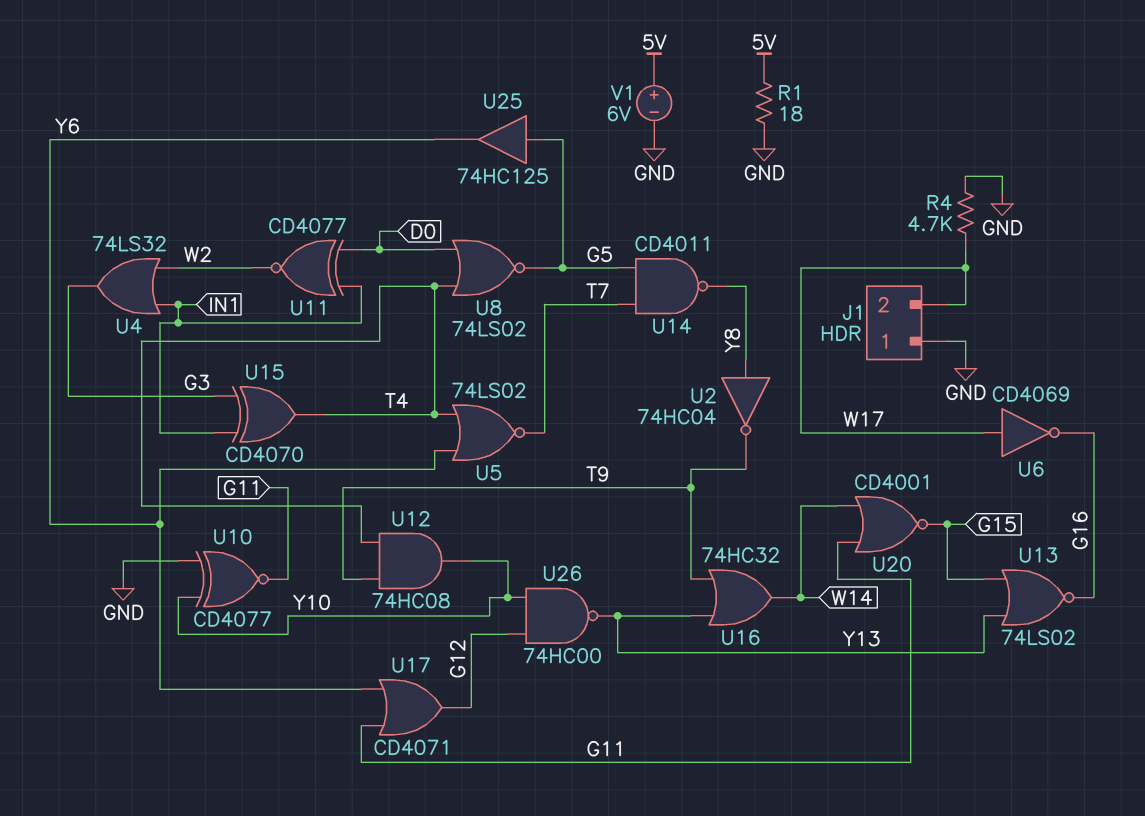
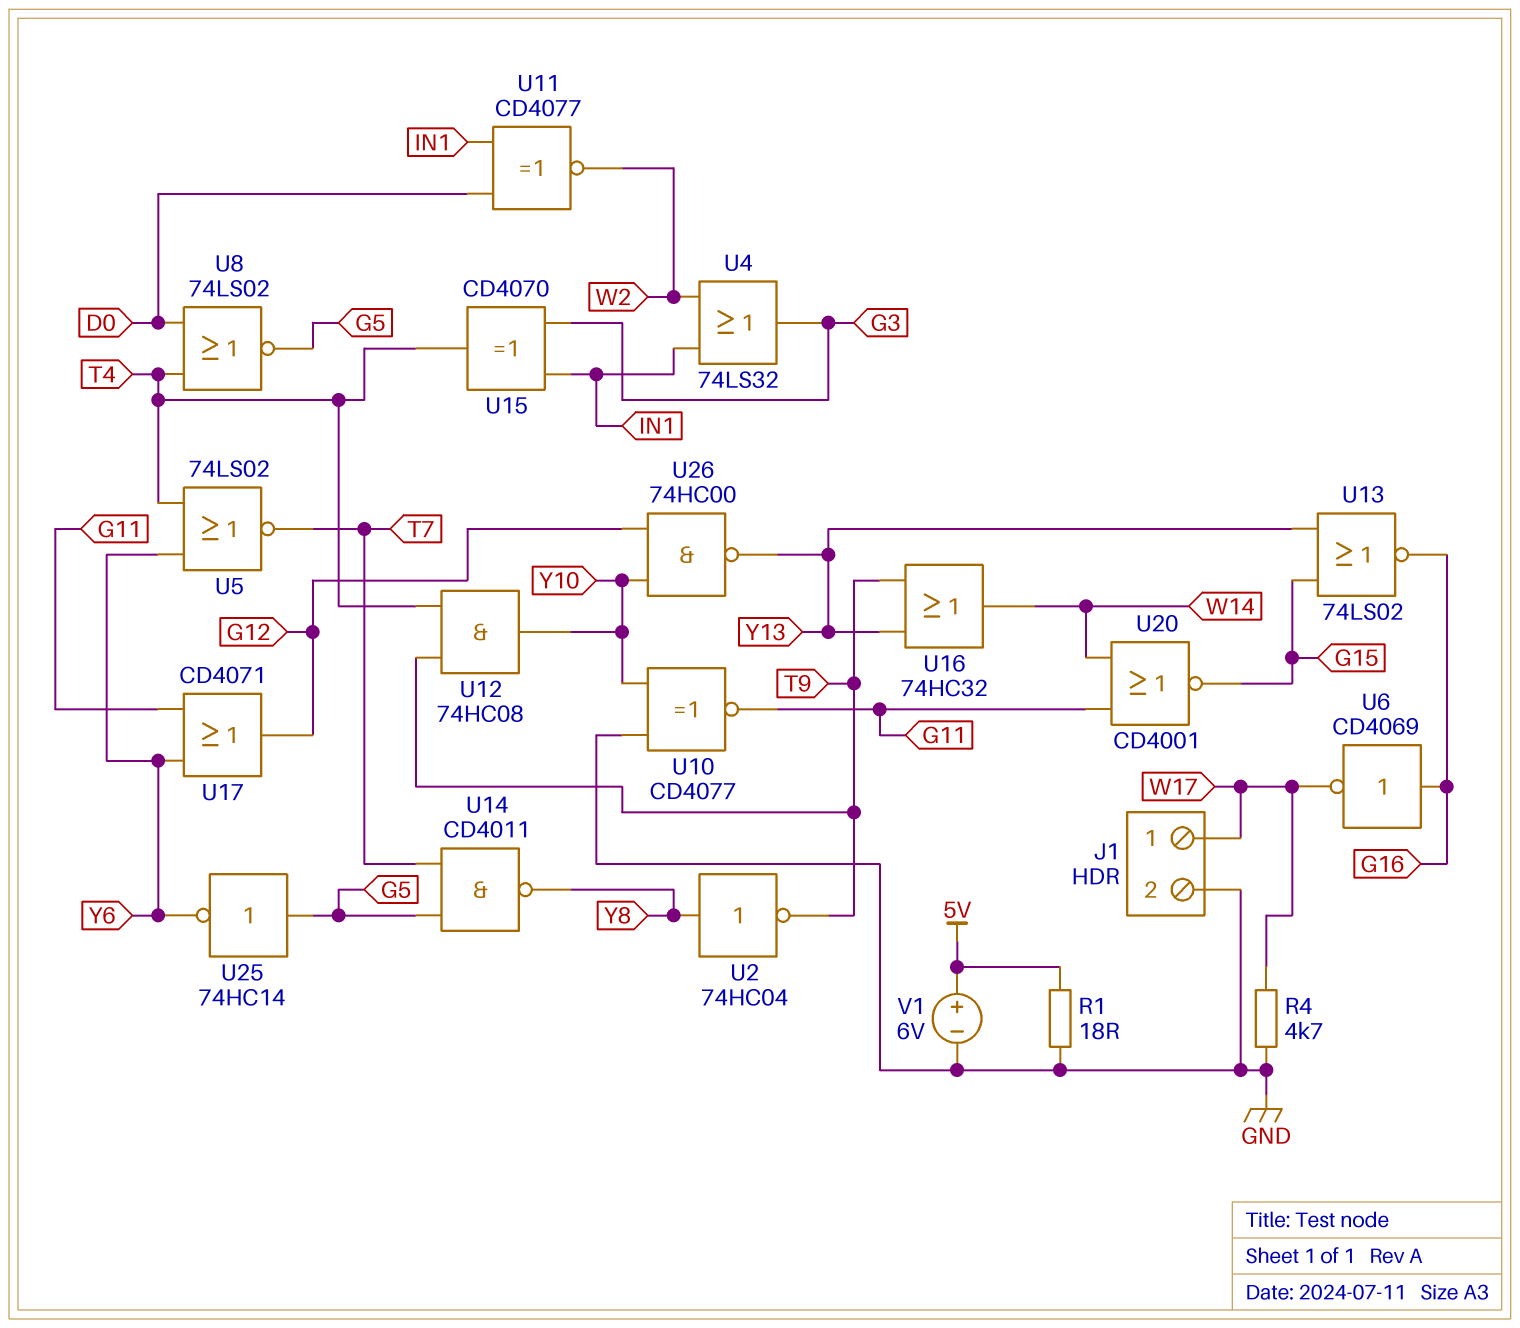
J1 pin 1: GND -> W17
J1 pin 2: W17 -> GND
U6: NOT CD4069 (in W17, out G16) -> NOT CD4069 (in G16, out W17)
U25: buffer 74HC125 (in G5, out Y6) -> NOT 74HC14 (in G5, out Y6)

